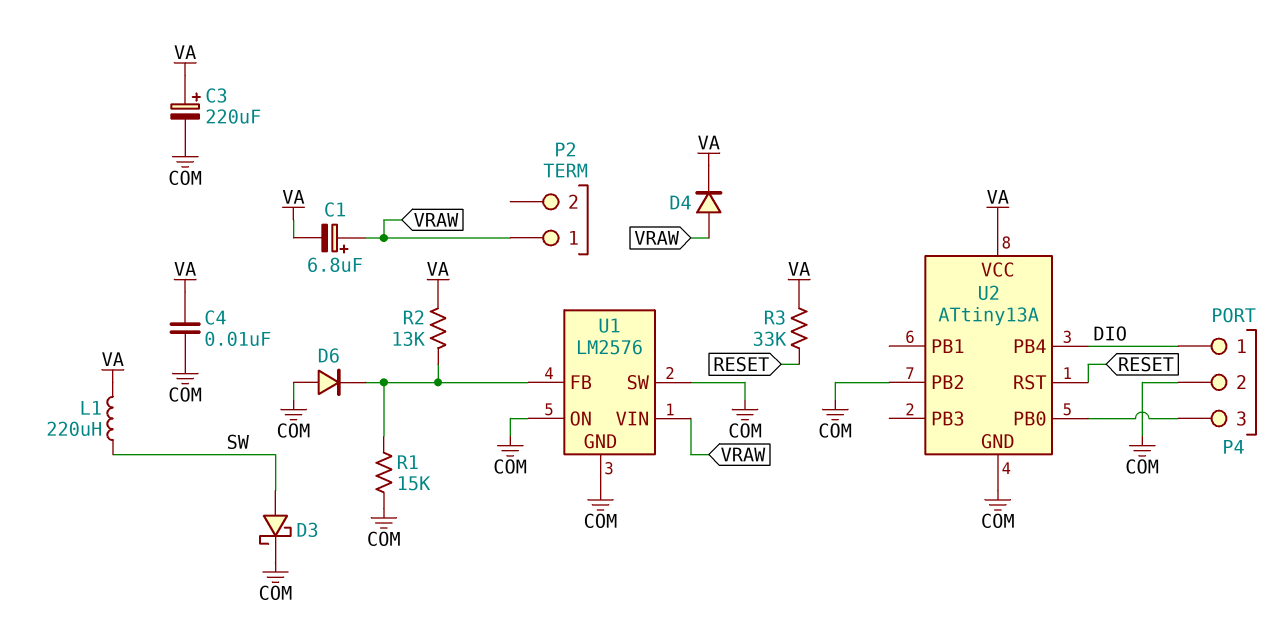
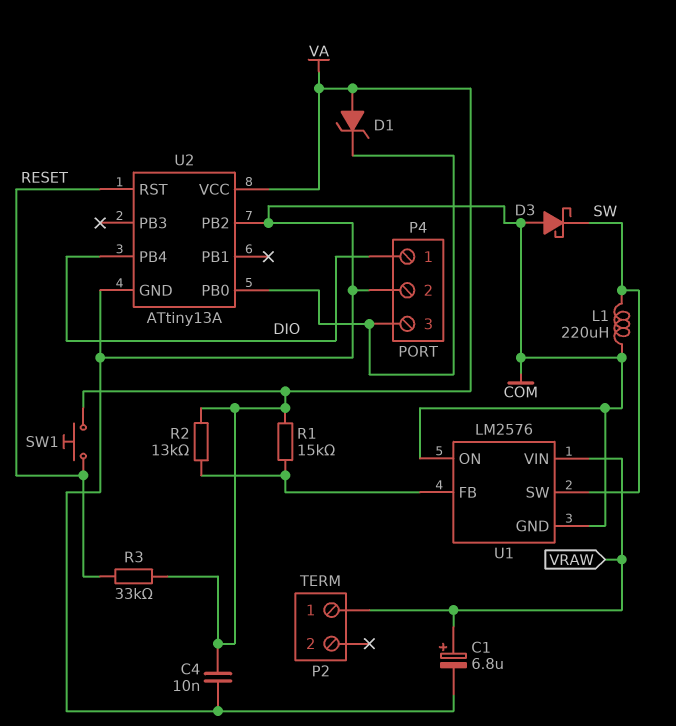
C1: 6.8uF (plus VRAW, minus VA) -> 6.8uF (plus VRAW, minus COM)
C3: 220uF (plus VA, minus COM) -> none
D1: none -> zener (A VA, K P4/3)
D3: schottky (A SW, K COM) -> schottky (A COM, K SW)
D4: diode (A VRAW, K VA) -> none
D6: diode (A COM, K U1/FB) -> none
L1: 220uH (SW, VA) -> 220uH (COM, SW)
R1: 15k (COM, U1/FB) -> 15k (U1/FB, VA)
SW1: none -> button (RESET, VA)
U1 pin SW: COM -> SW

